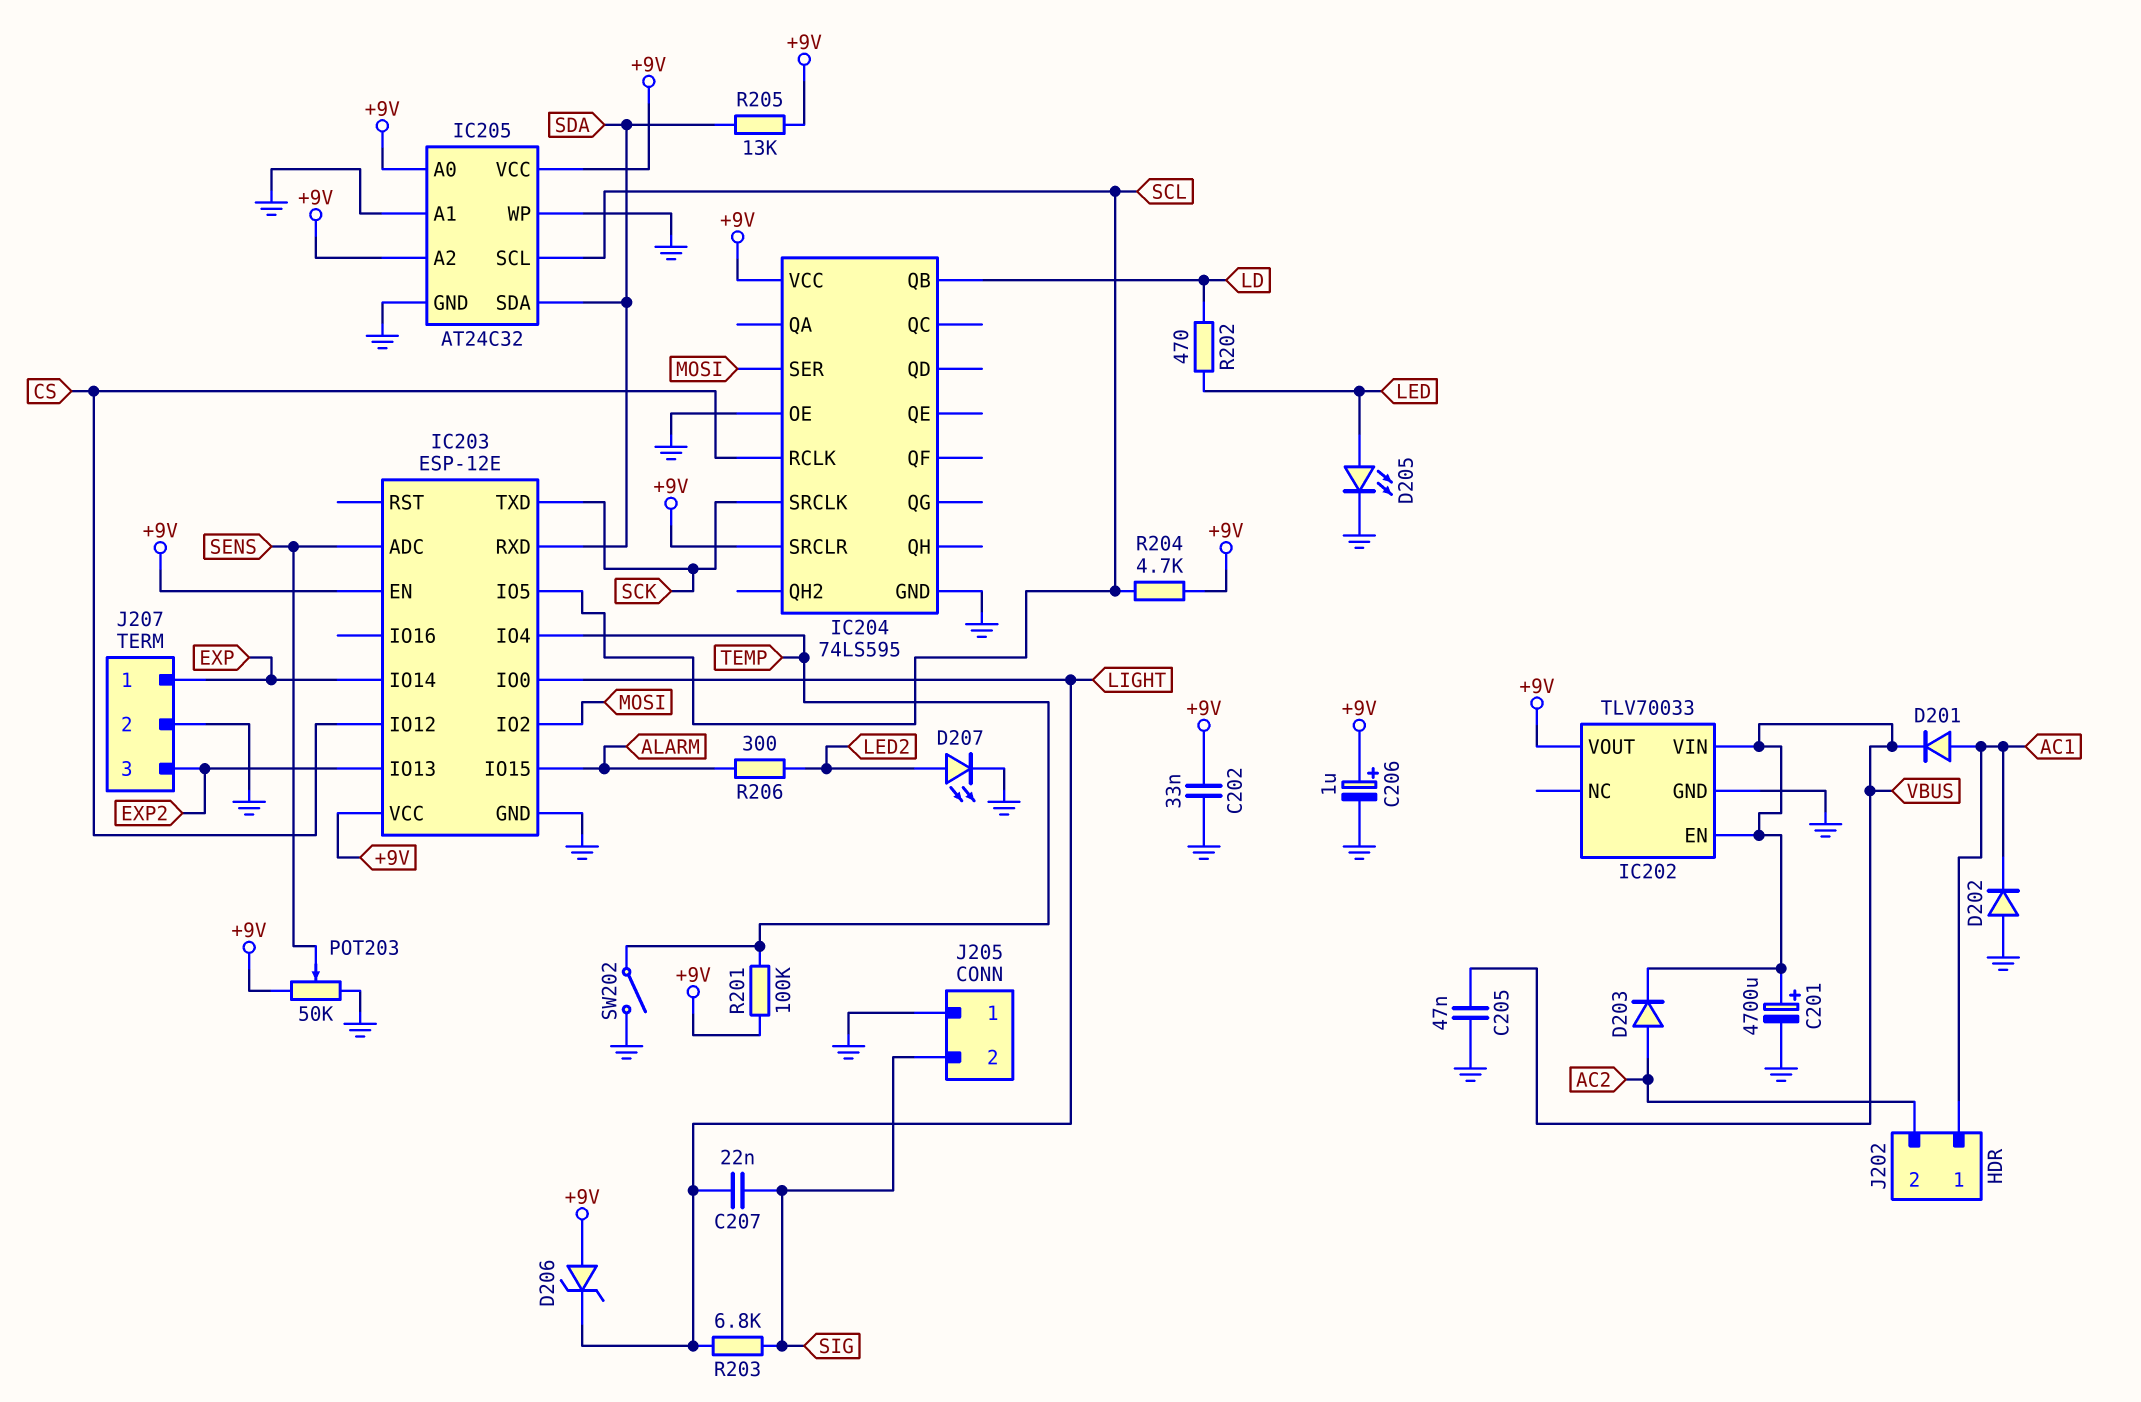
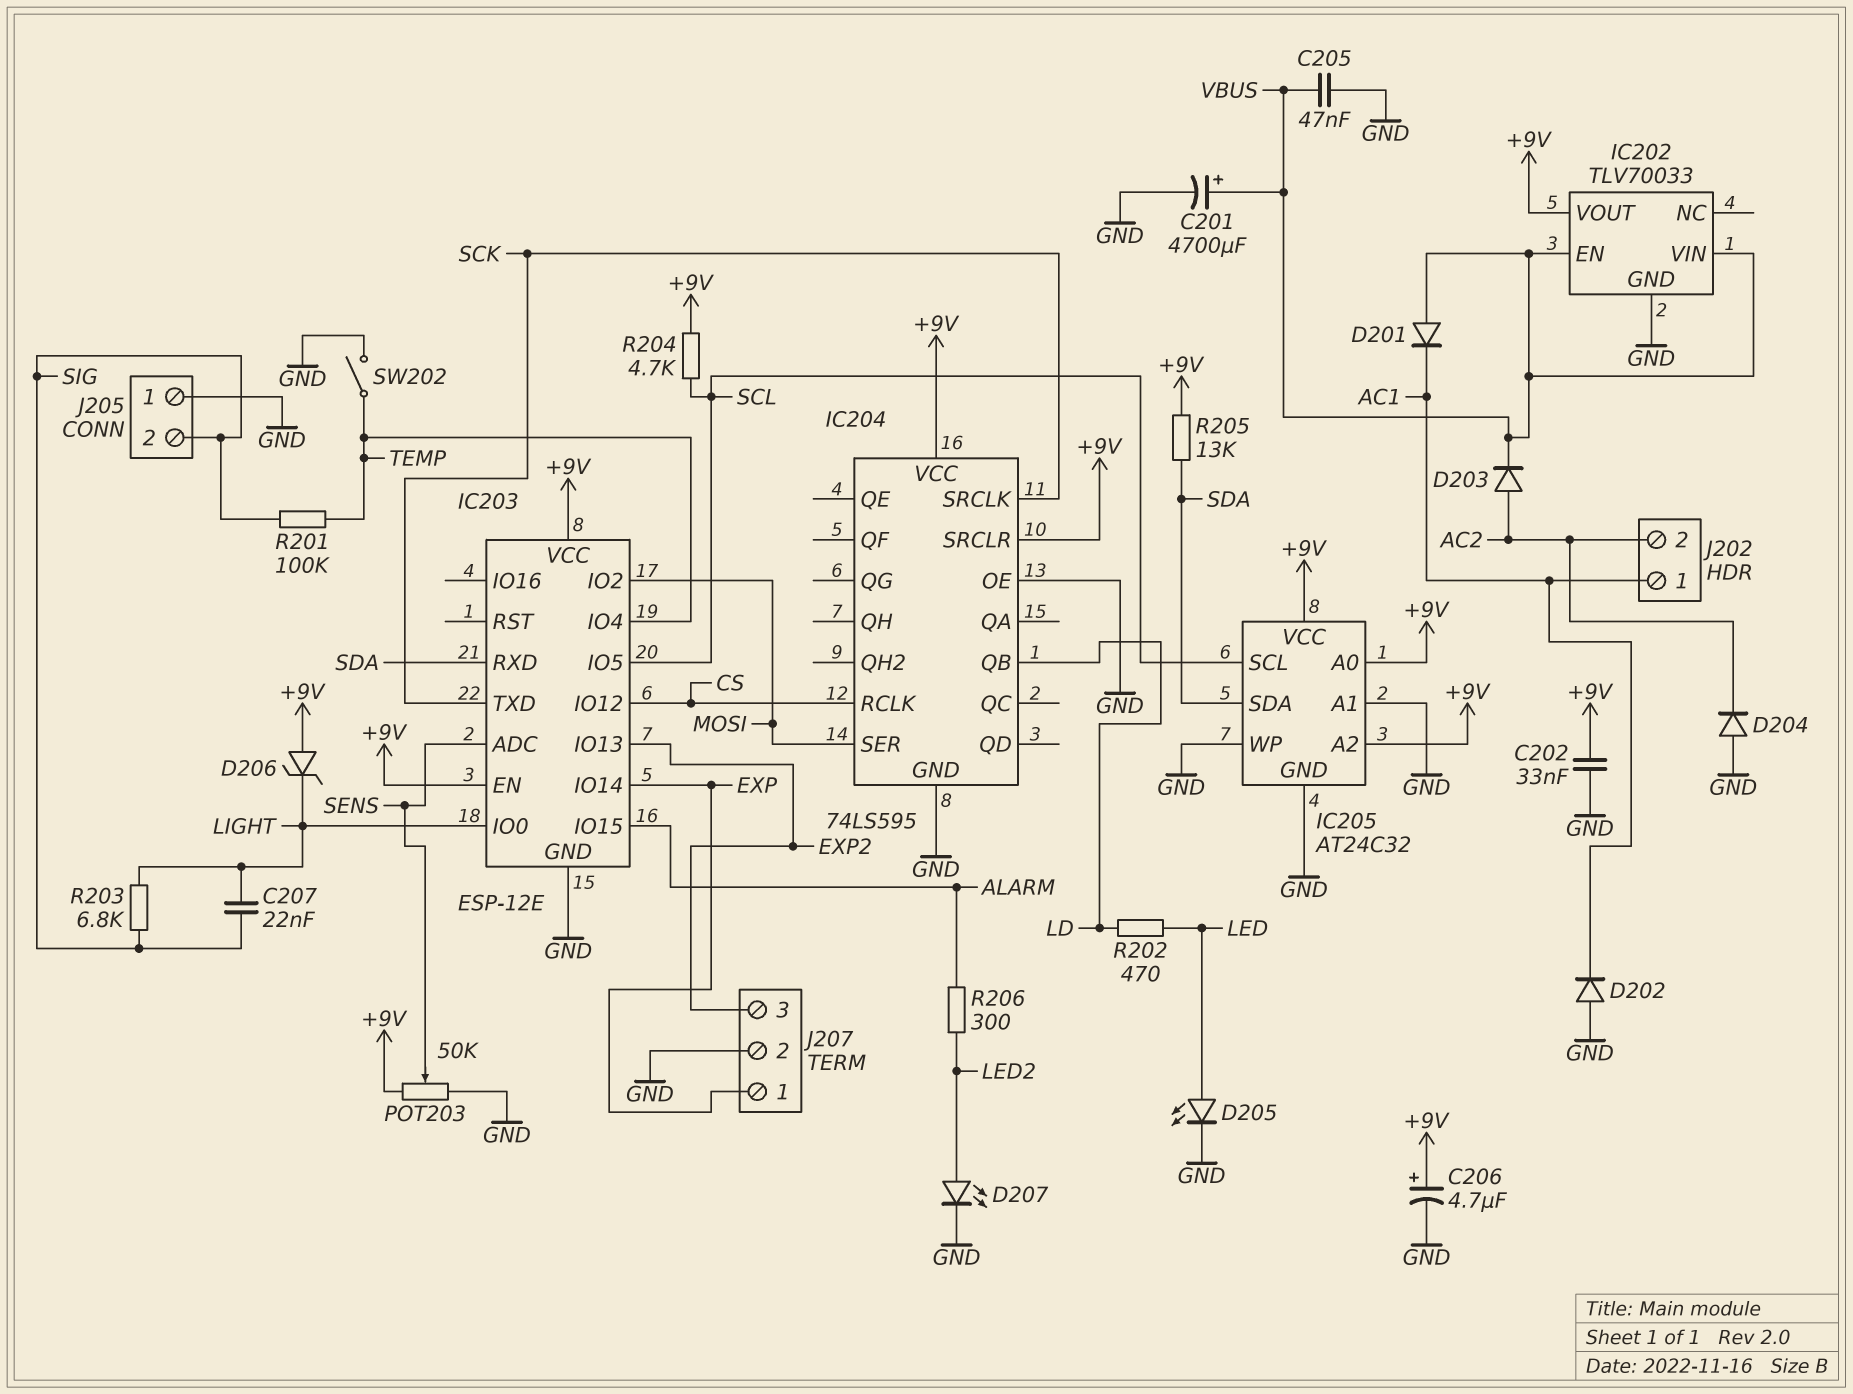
C206: 1uF (plus +9V, minus GND) -> 4.7uF (plus +9V, minus GND)
D201: diode (A AC1, K VBUS) -> diode (A VBUS, K AC1)
D204: none -> diode (A GND, K AC2)
R201: 100k (+9V, TEMP) -> 100k (SIG, TEMP)

